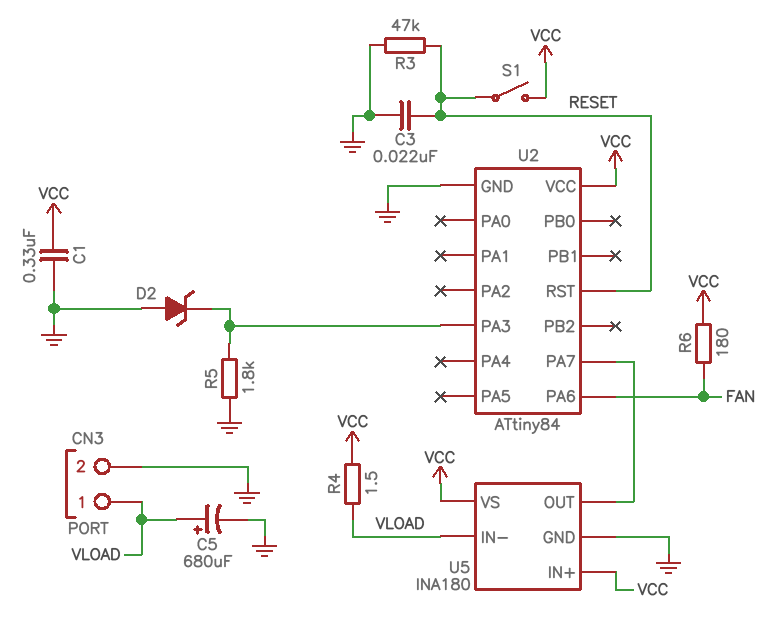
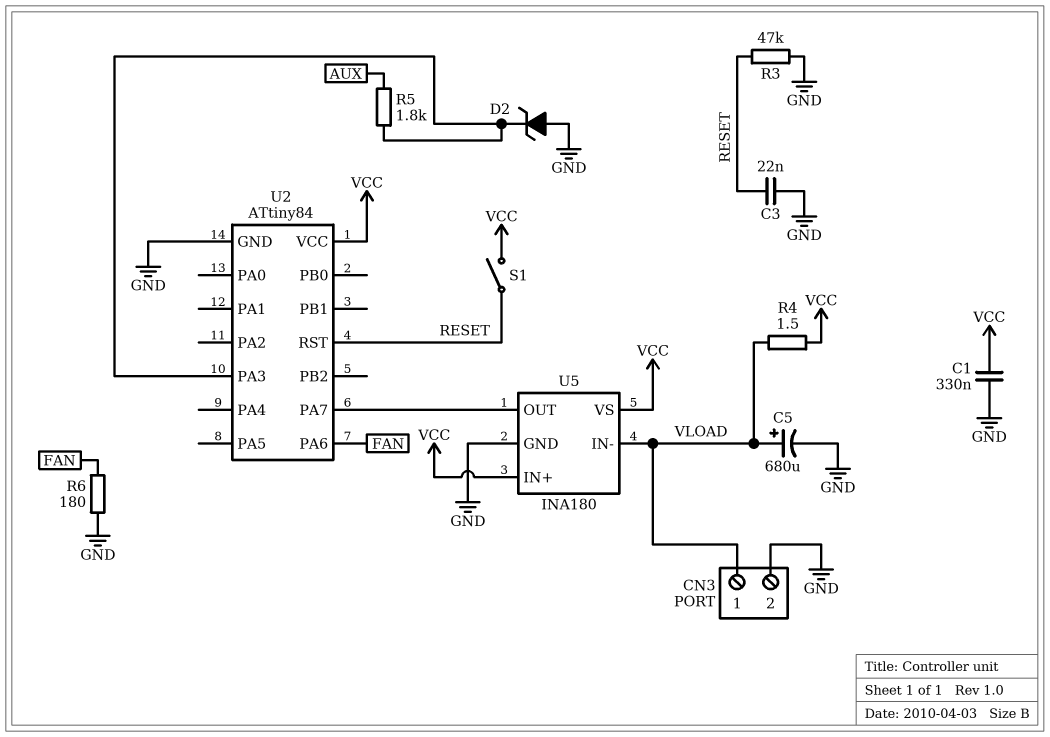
R5: 1.8k (GND, U2/PA3) -> 1.8k (AUX, U2/PA3)
R6: 180 (FAN, VCC) -> 180 (FAN, GND)

